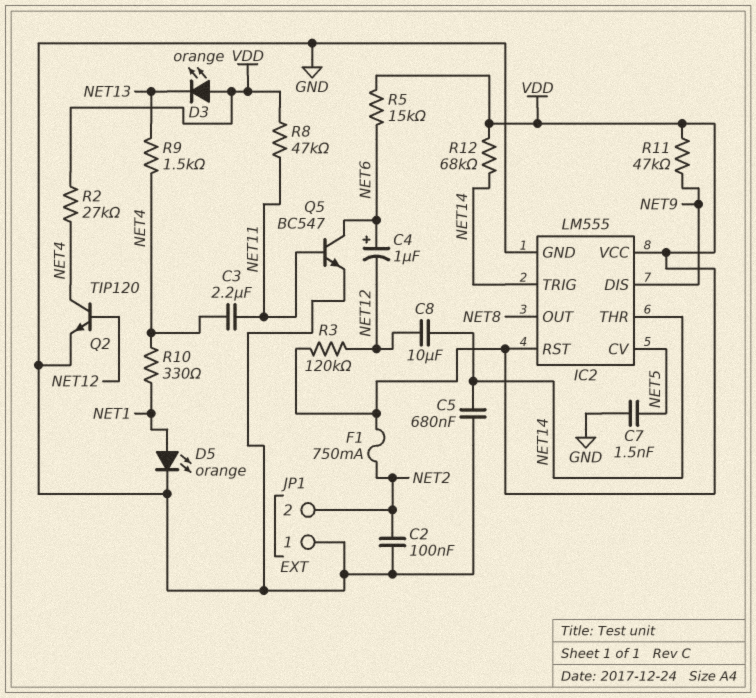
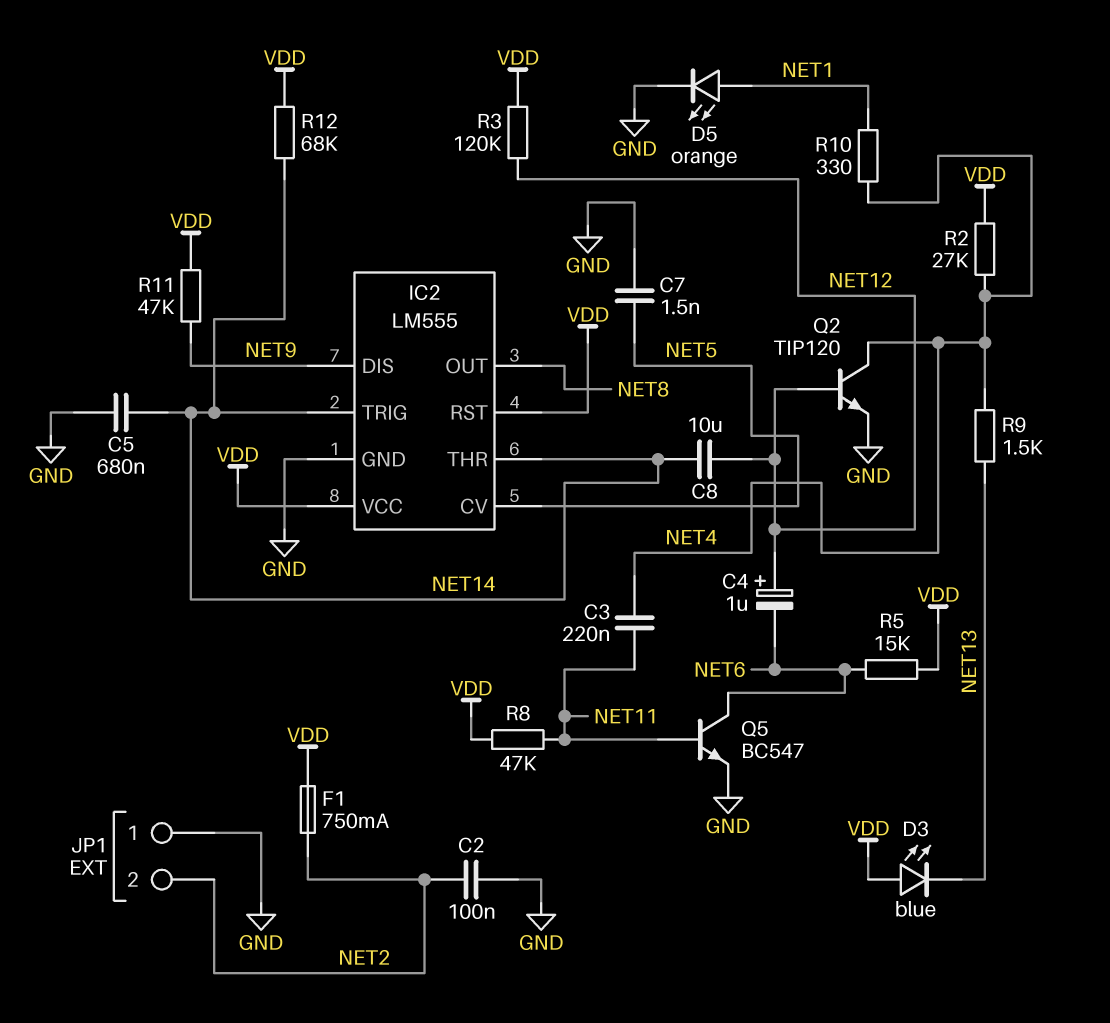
C3: 2.2uF (NET4, NET11) -> 220nF (NET4, NET11)
C4: 1uF (plus NET6, minus NET12) -> 1uF (plus NET12, minus NET6)
D3: LED orange (A VDD, K NET13) -> LED blue (A VDD, K NET13)

